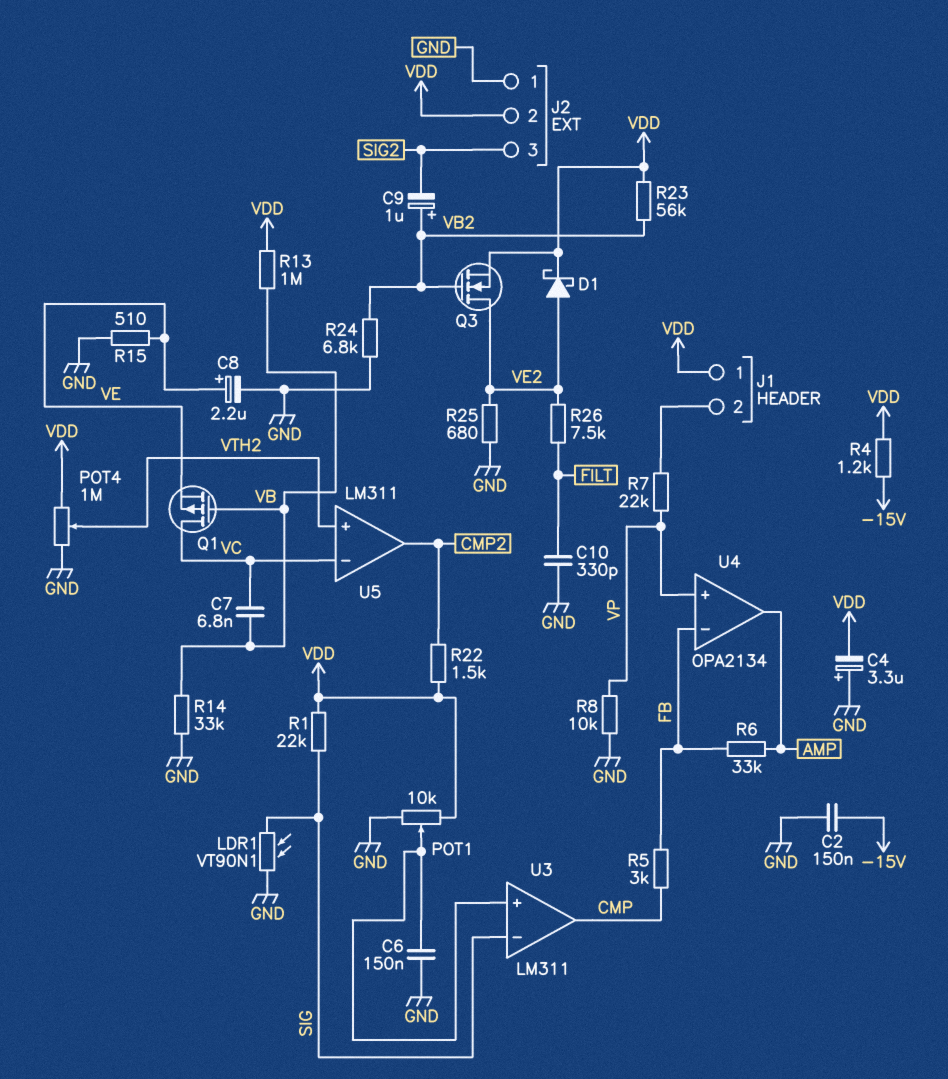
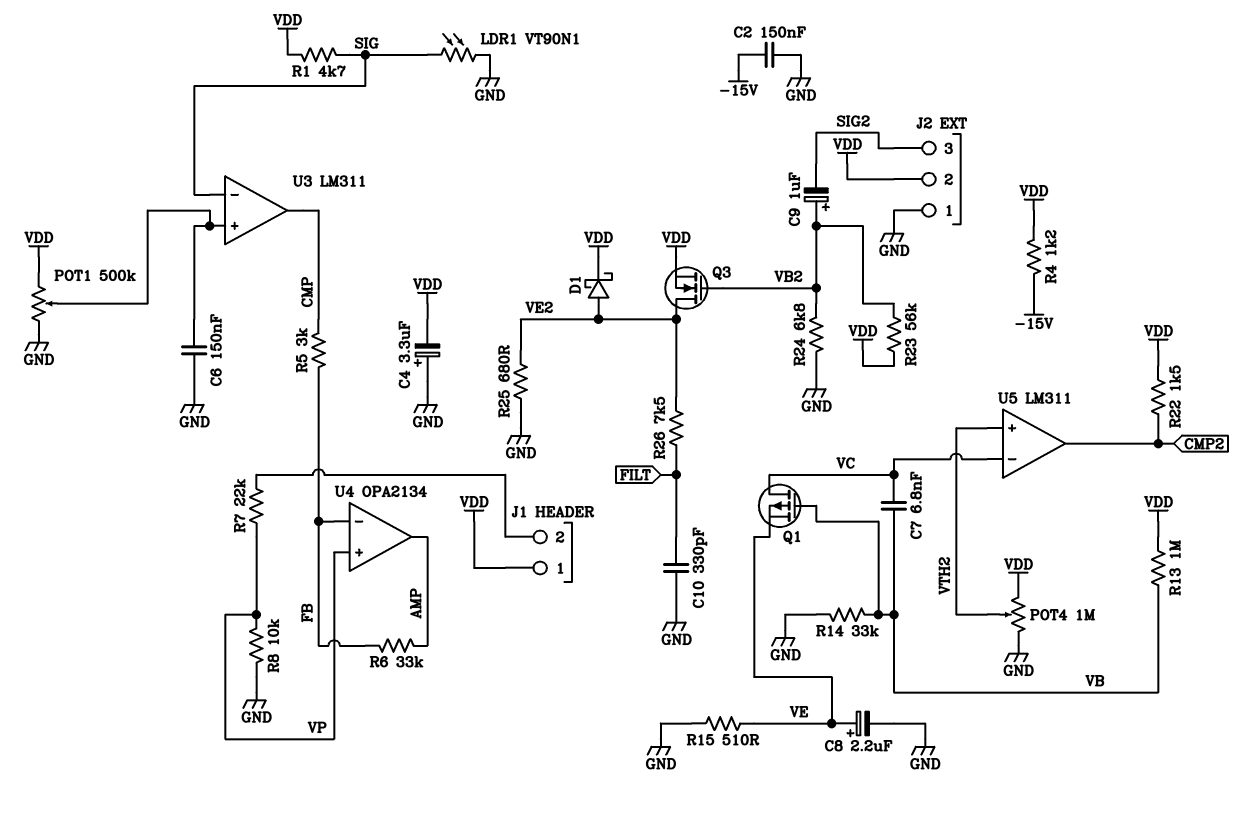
POT1: 10k (GND, VDD, wiper U3/in+) -> 500k (GND, VDD, wiper U3/in+)
R1: 22k (SIG, VDD) -> 4.7k (SIG, VDD)

